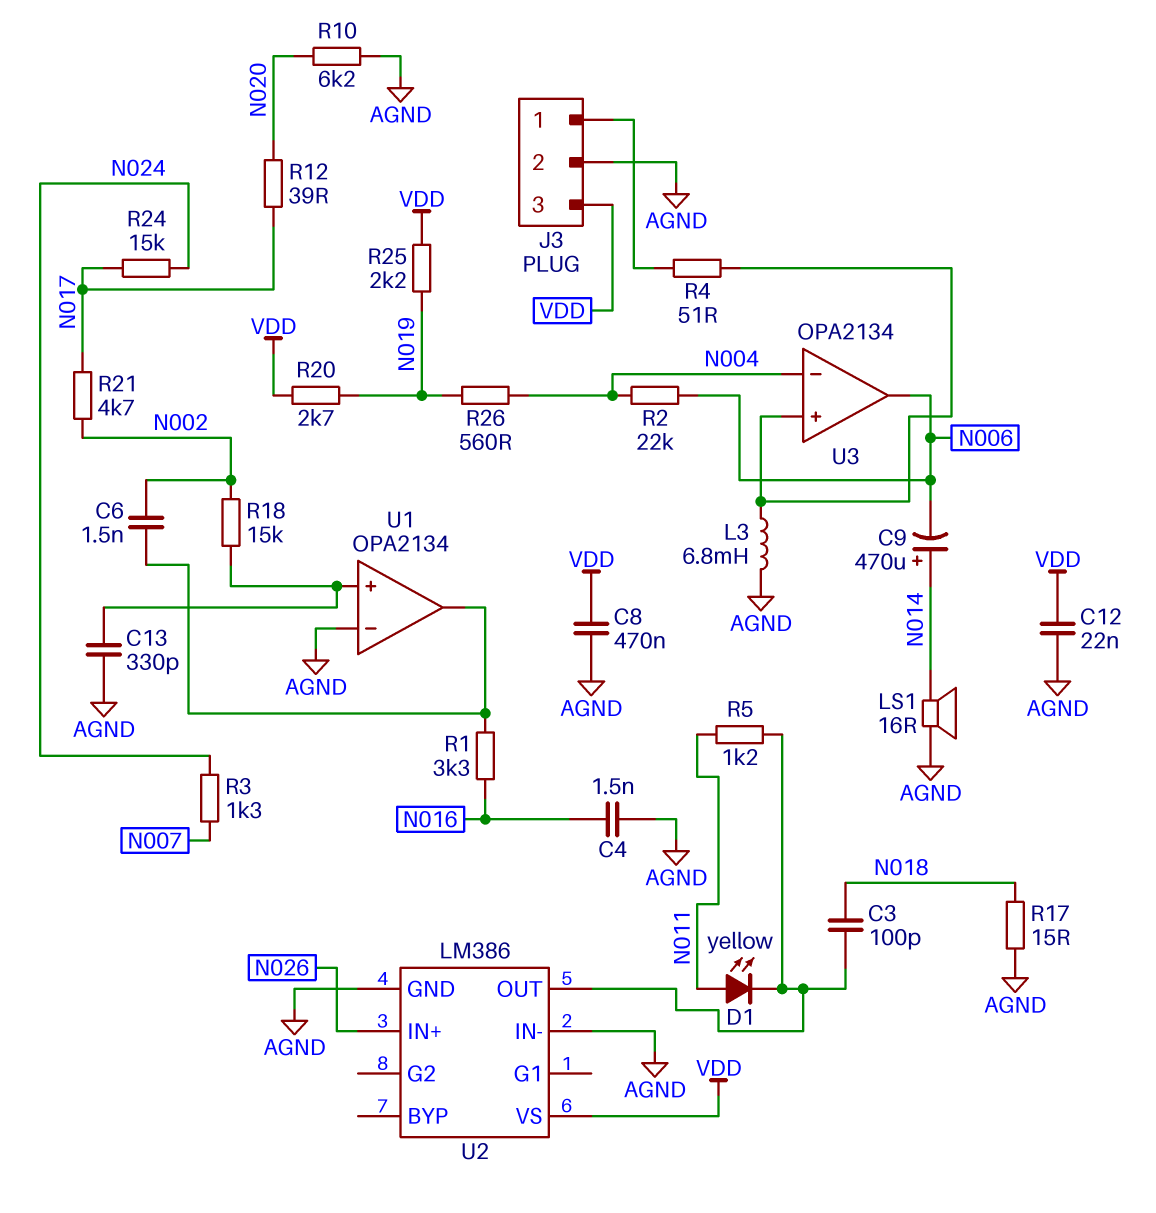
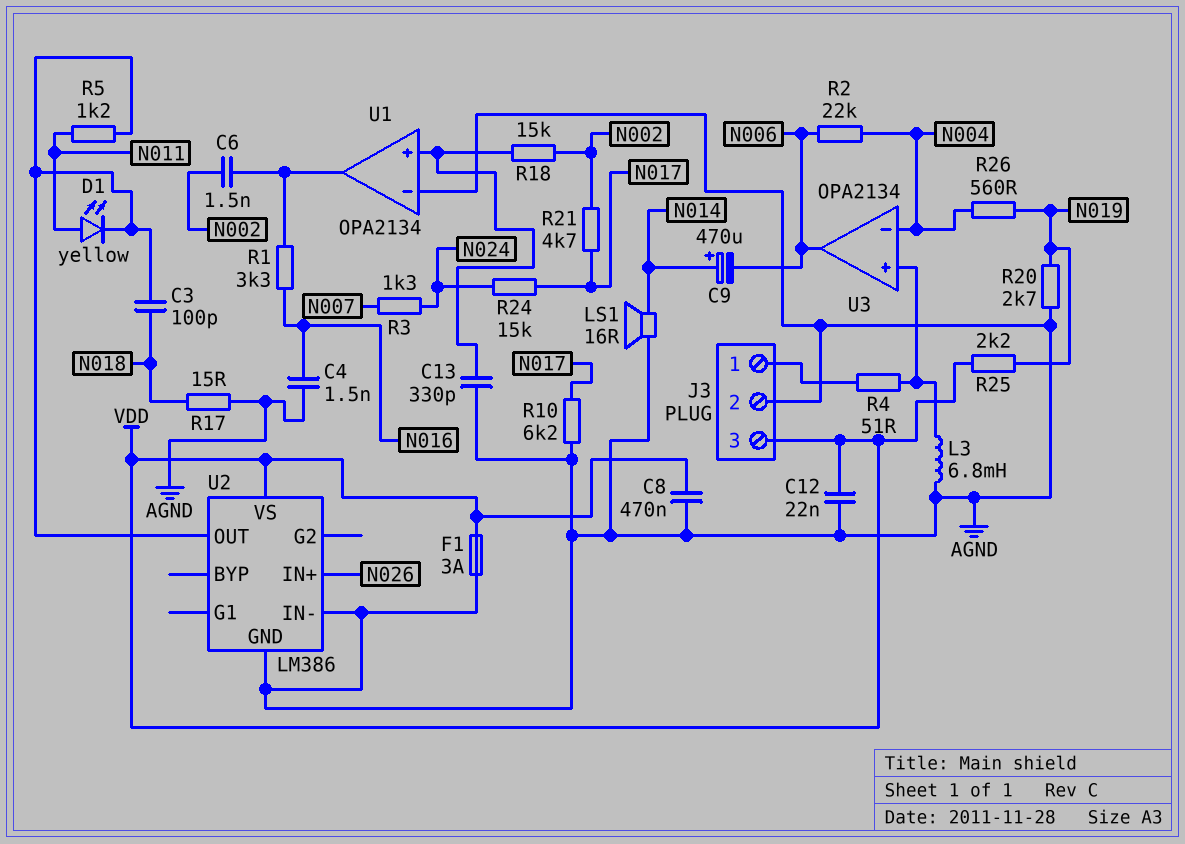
F1: none -> 3A (AGND, VDD)
R10: 6.2k (AGND, N020) -> 6.2k (AGND, N017)
R12: 39 (N017, N020) -> none
R20: 2.7k (N019, VDD) -> 2.7k (AGND, N019)

